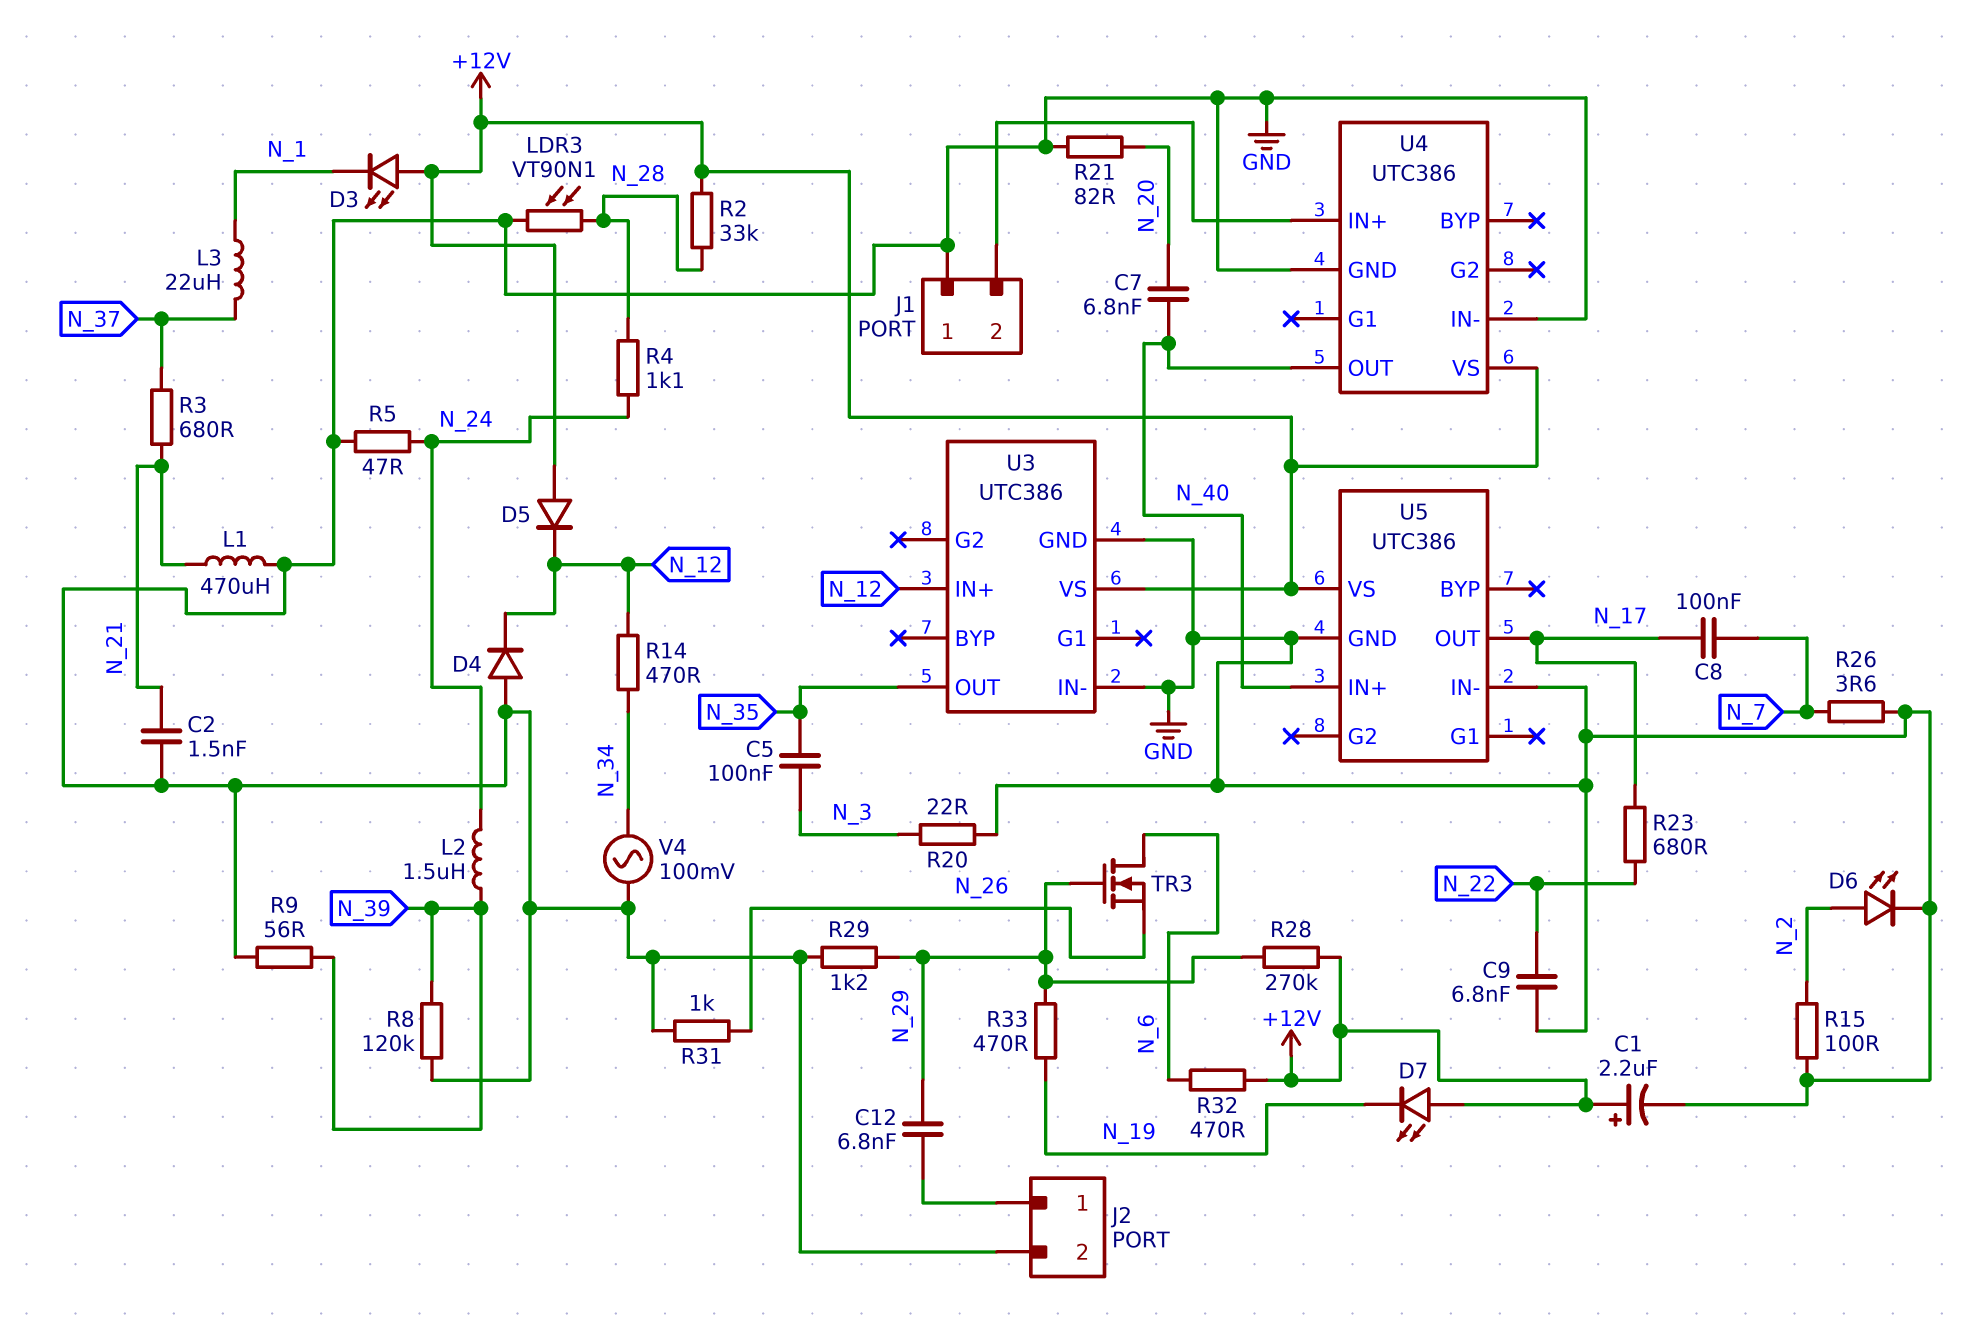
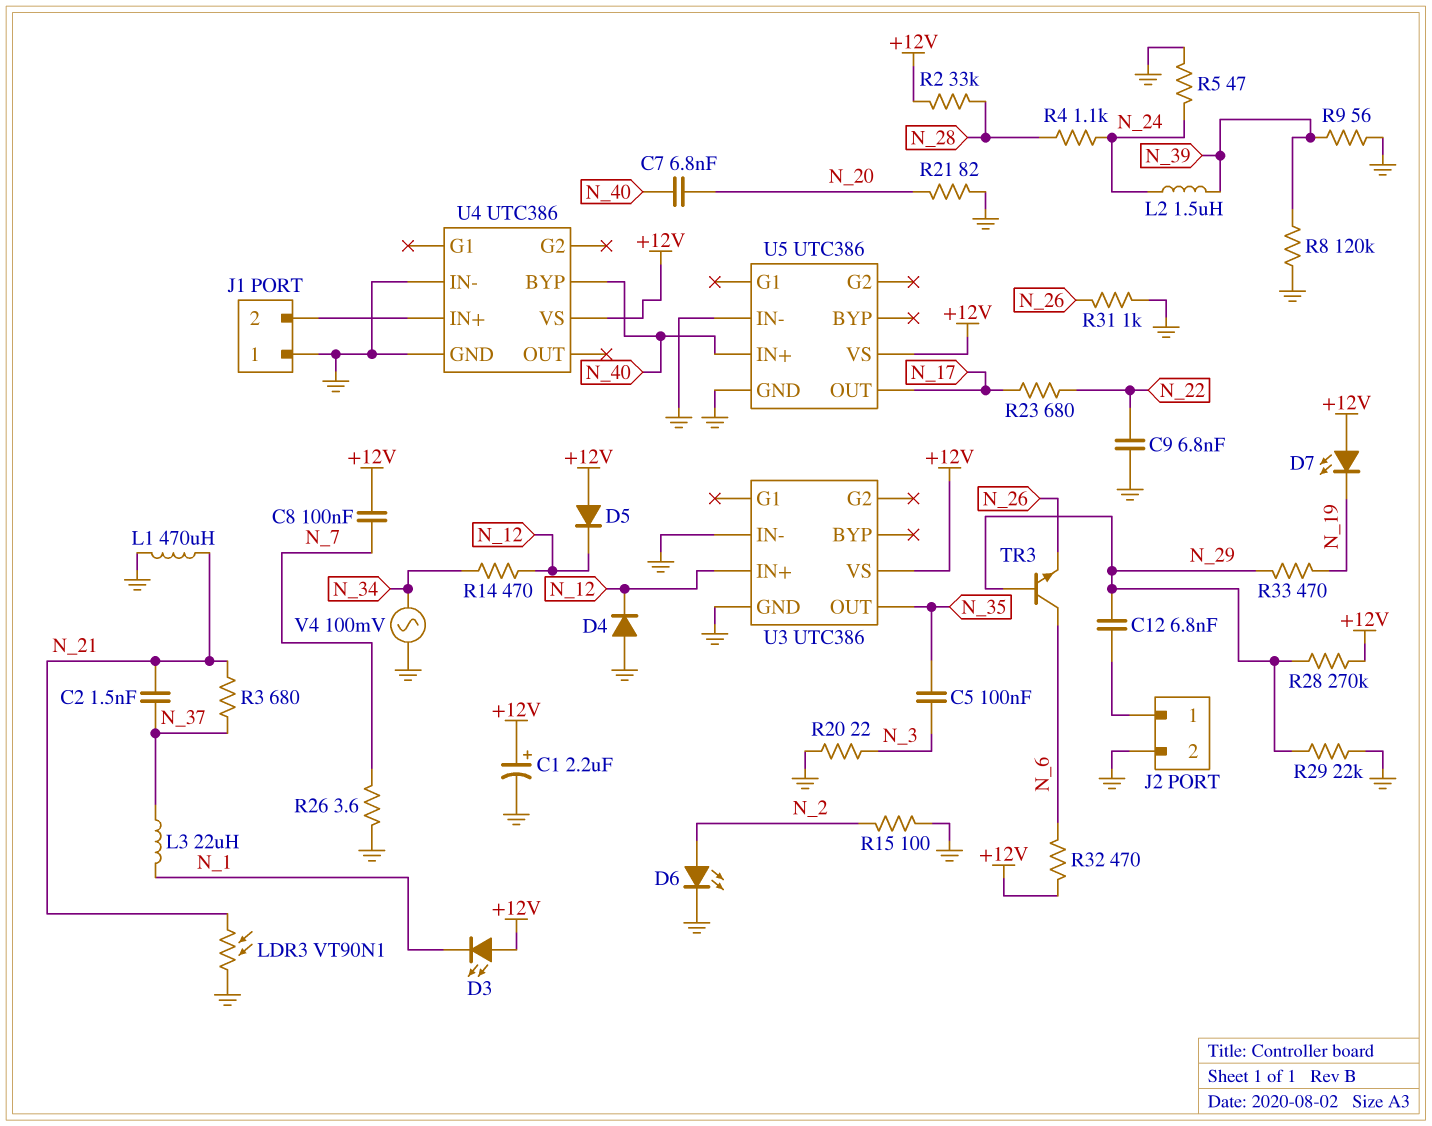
C2: 1.5nF (GND, N_21) -> 1.5nF (N_21, N_37)
C8: 100nF (N_7, N_17) -> 100nF (+12V, N_7)
LDR3: VT90N1 (GND, N_28) -> VT90N1 (GND, N_21)
R29: 1.2k (GND, N_29) -> 22k (GND, N_29)
TR3: NMOS (G N_29, D N_6, S N_26) -> NPN (B N_29, C N_6, E N_26)
U4 pin BYP: none -> N_40
U4 pin OUT: N_40 -> none

